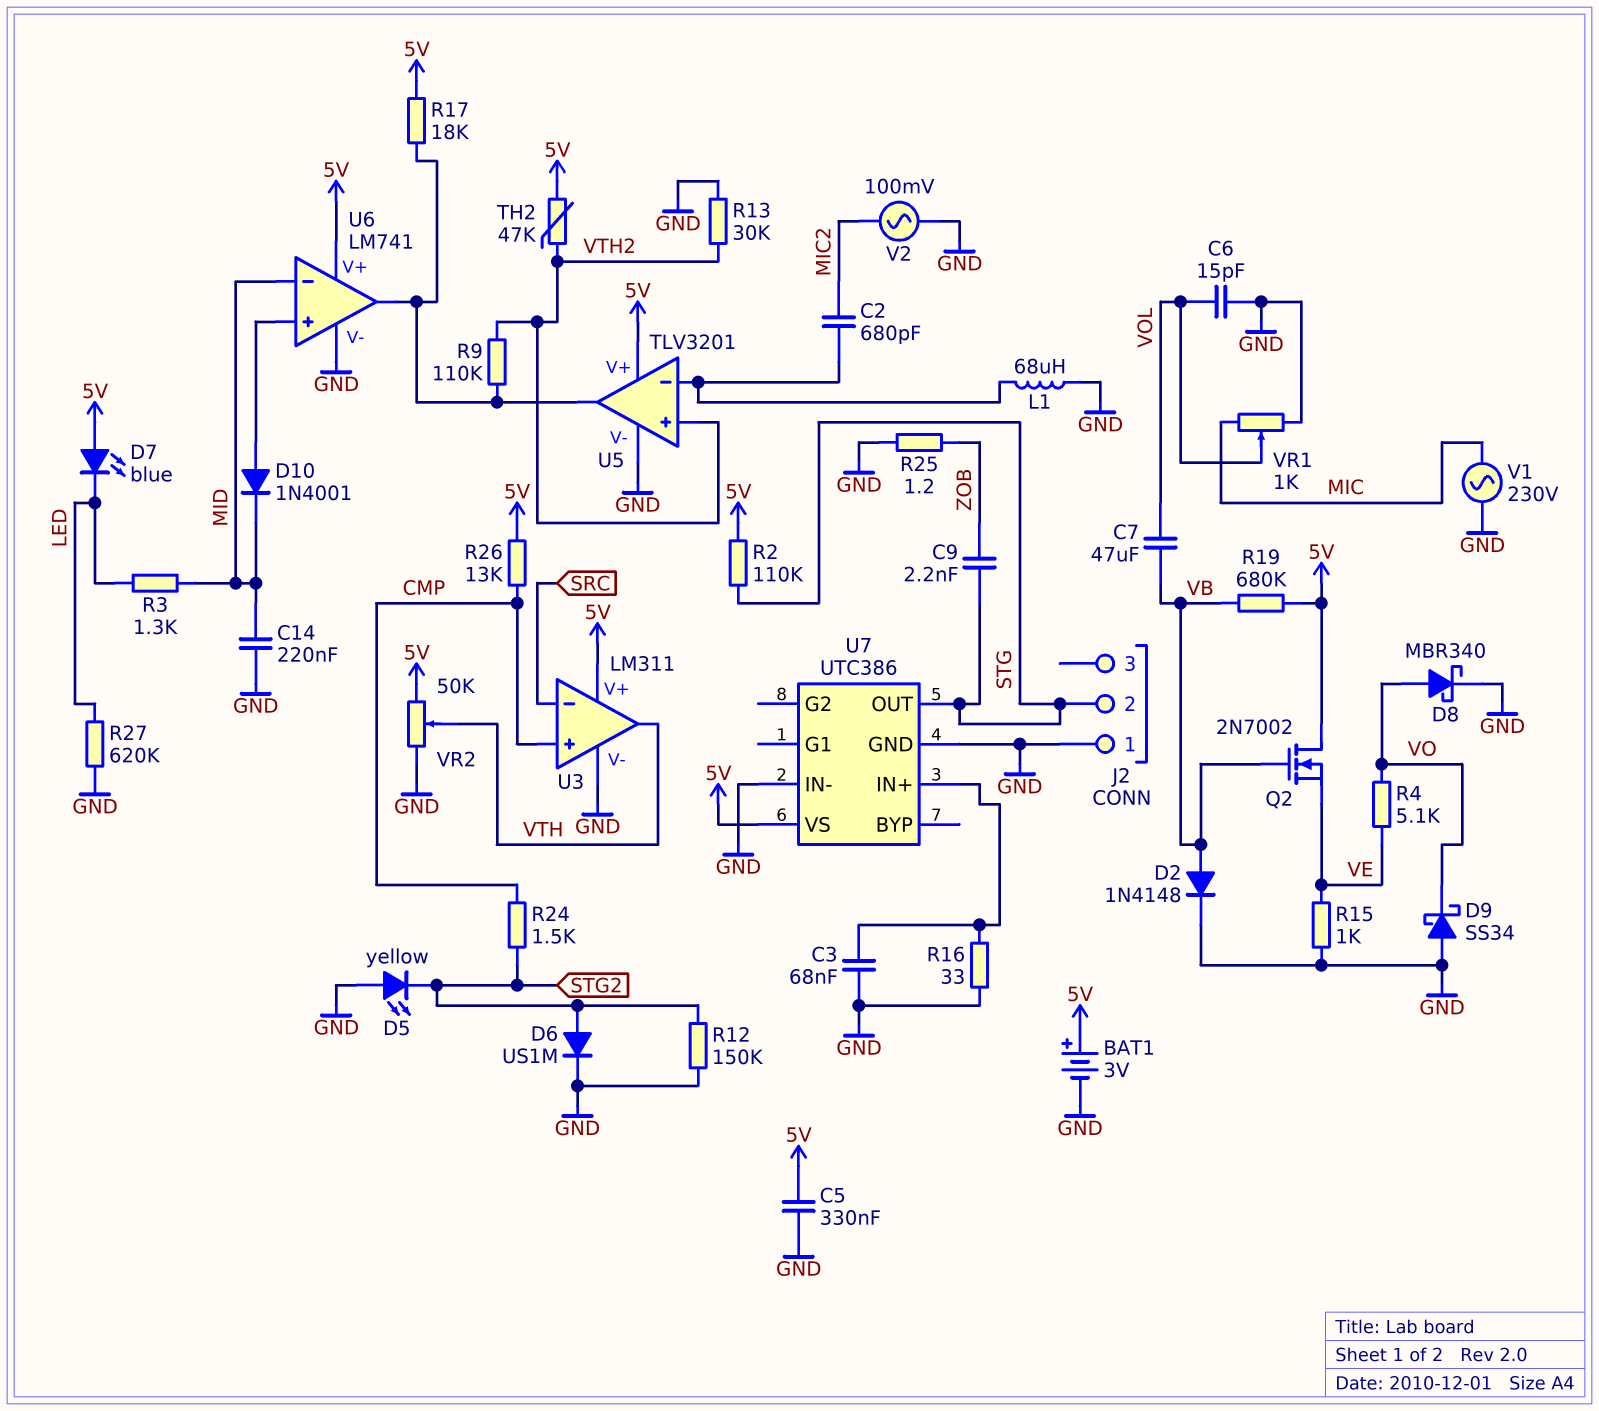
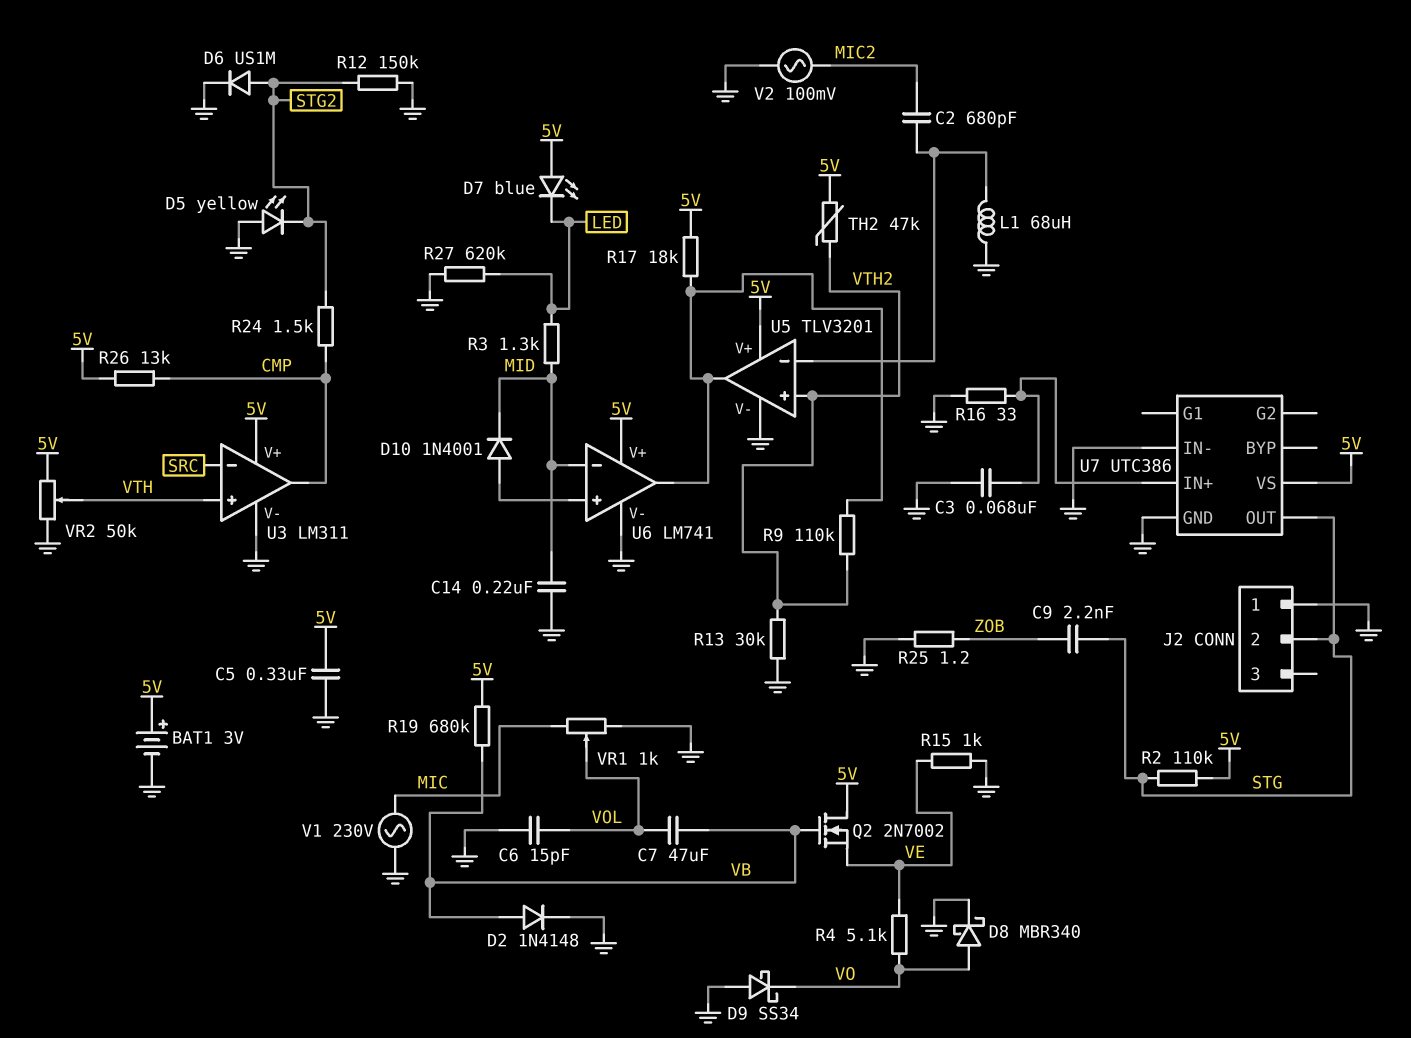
U3 pin in+: CMP -> VTH
U3 pin out: VTH -> CMP

